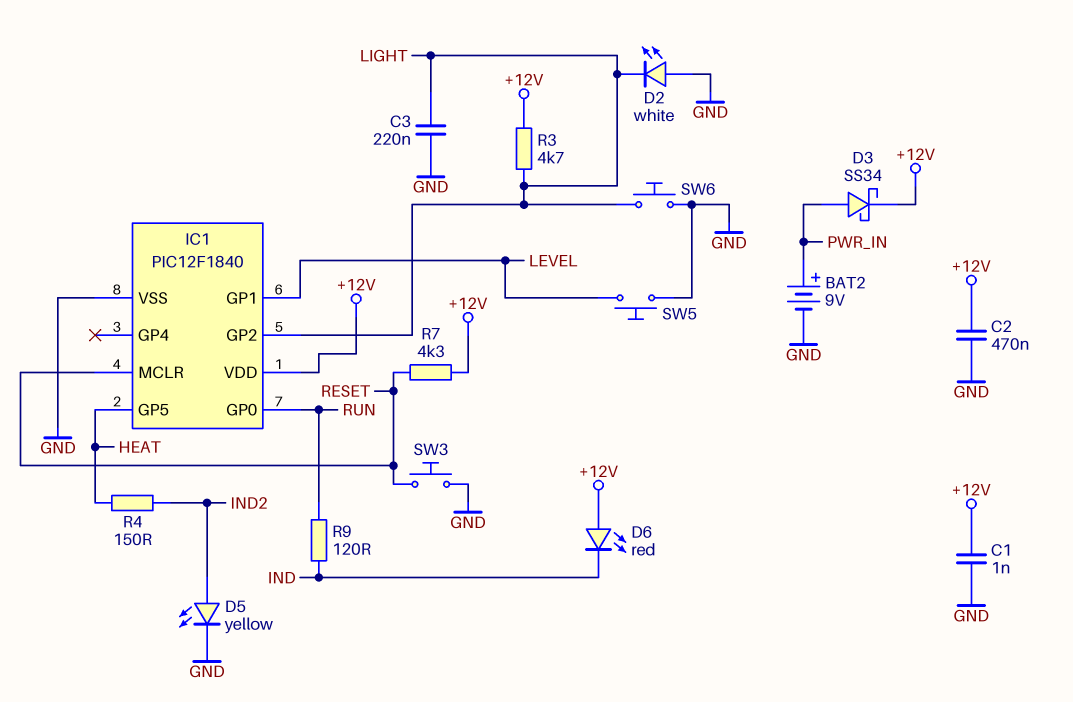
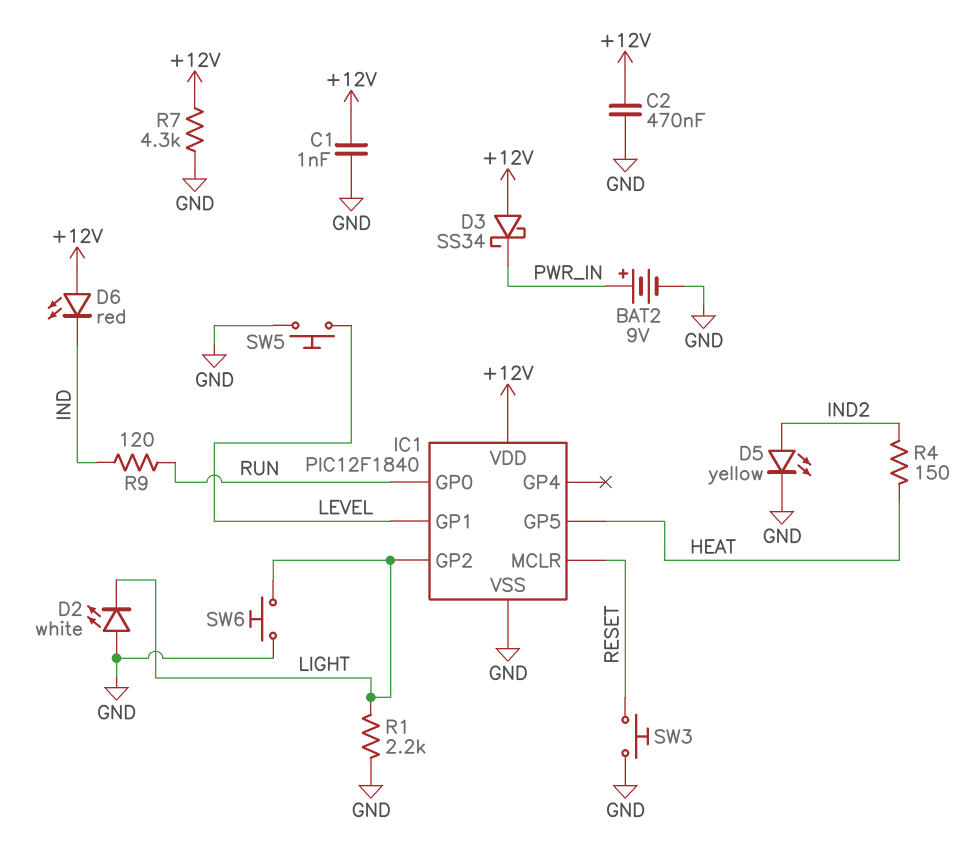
C3: 220nF (GND, LIGHT) -> none
D3: schottky SS34 (A PWR_IN, K +12V) -> schottky SS34 (A +12V, K PWR_IN)
R1: none -> 2.2k (GND, LIGHT)
R3: 4.7k (+12V, LIGHT) -> none
R7: 4.3k (+12V, RESET) -> 4.3k (+12V, GND)

